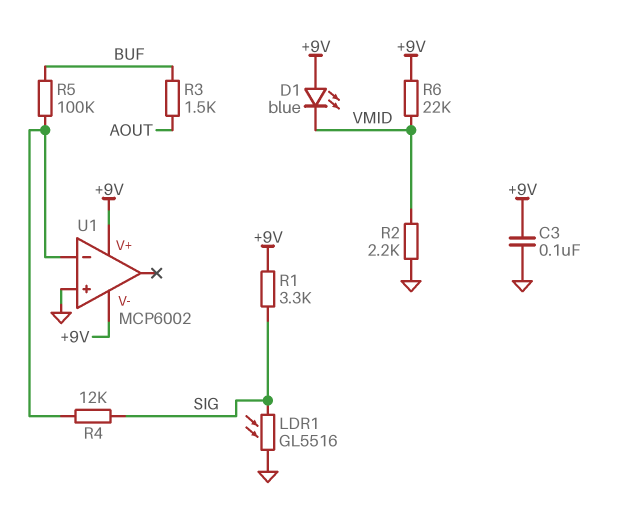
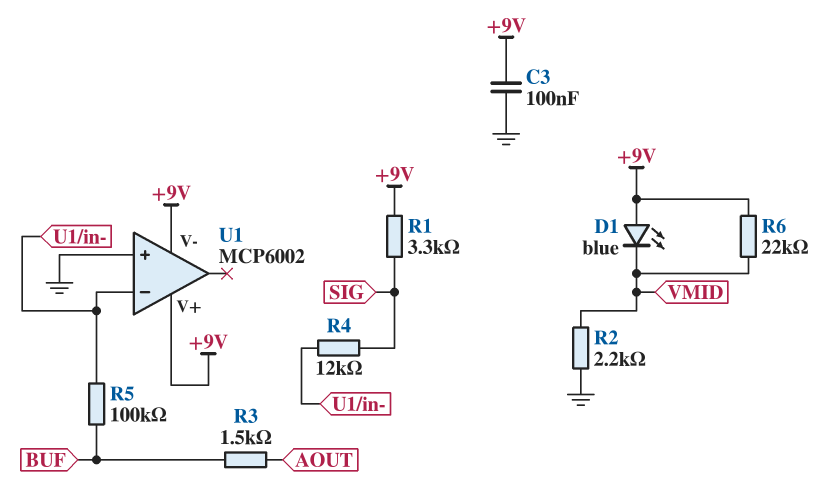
LDR1: GL5516 (GND, SIG) -> none

